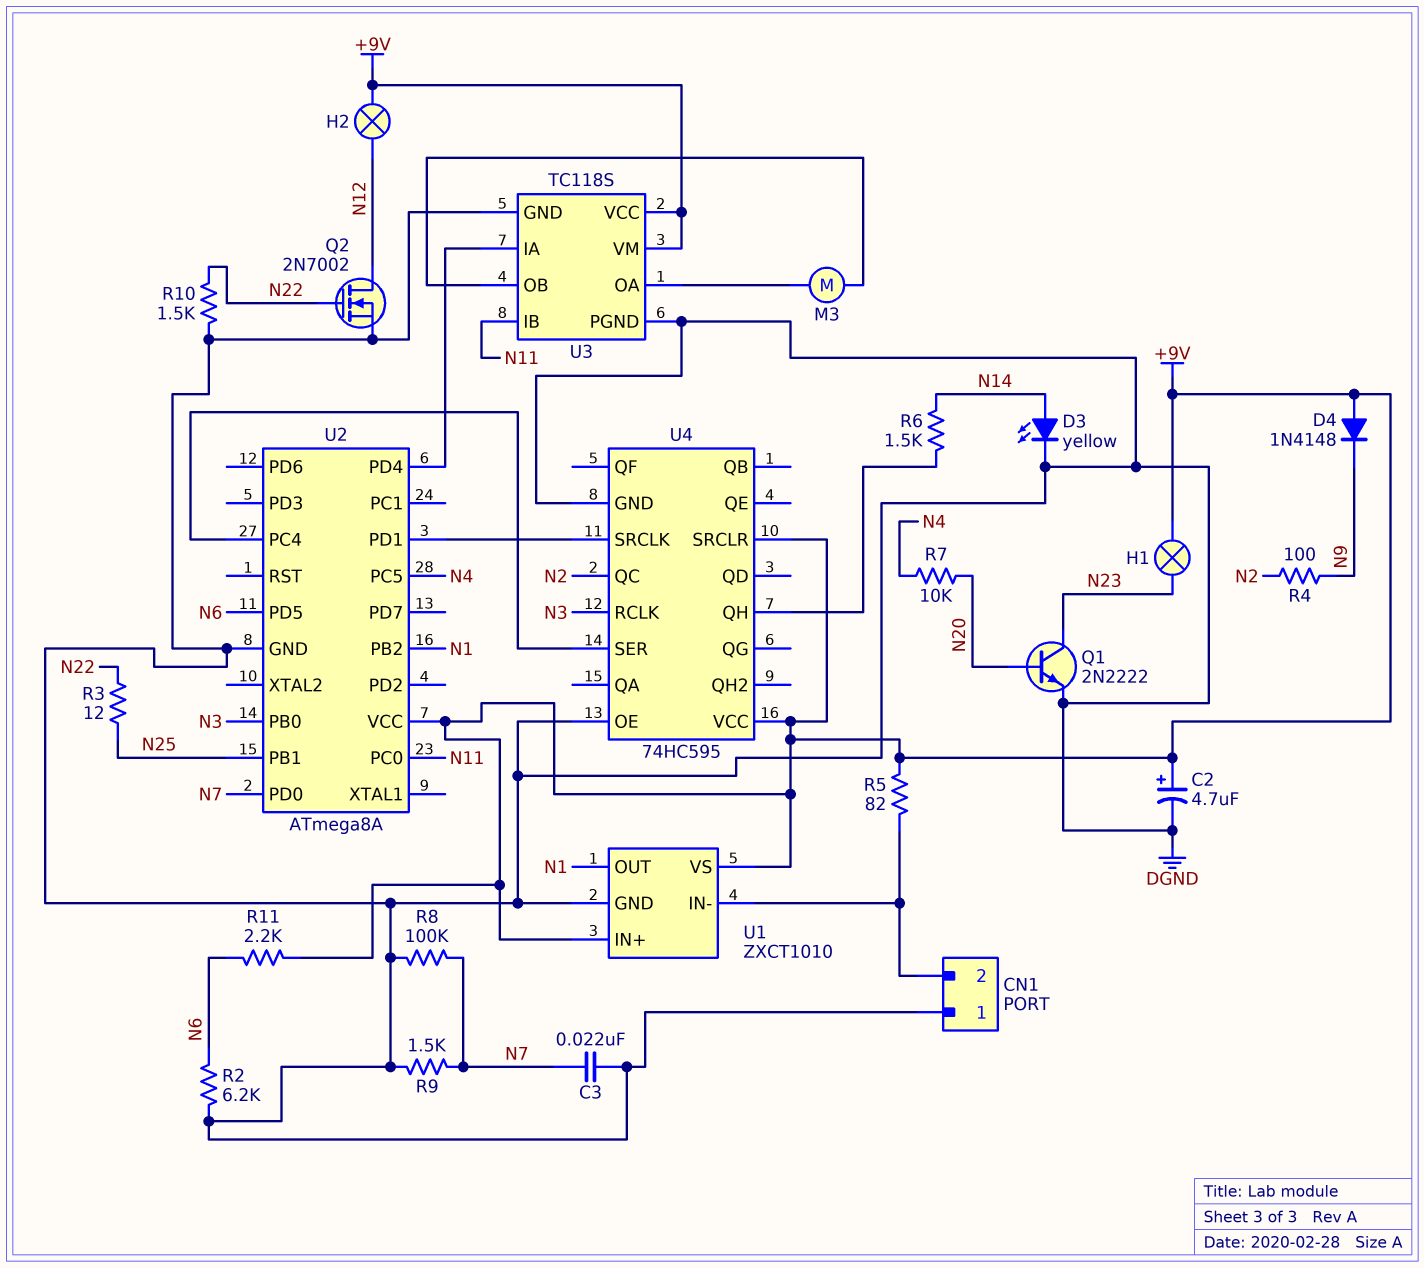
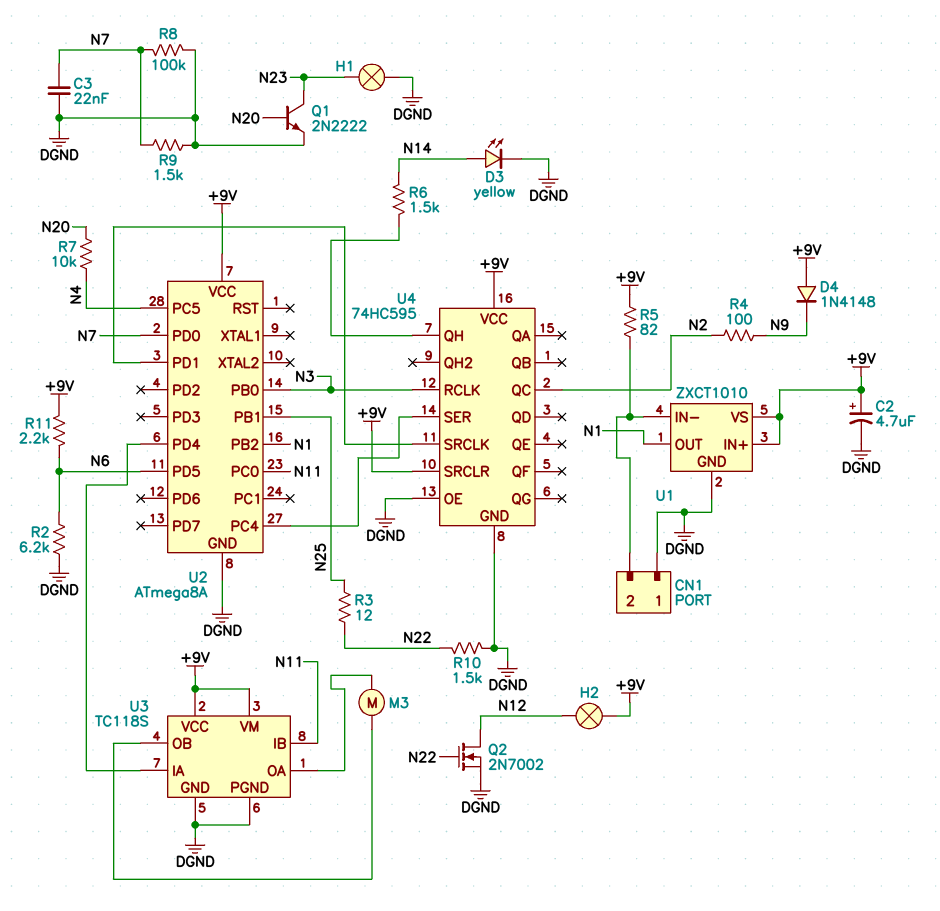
H1: lamp (+9V, N23) -> lamp (DGND, N23)

